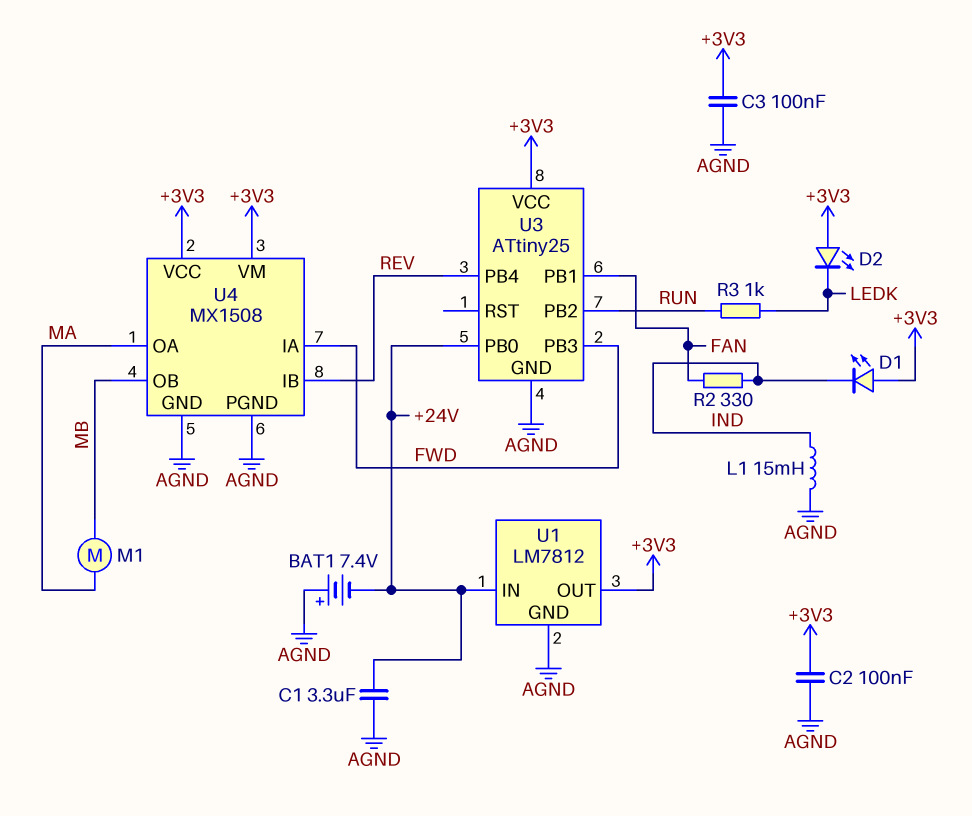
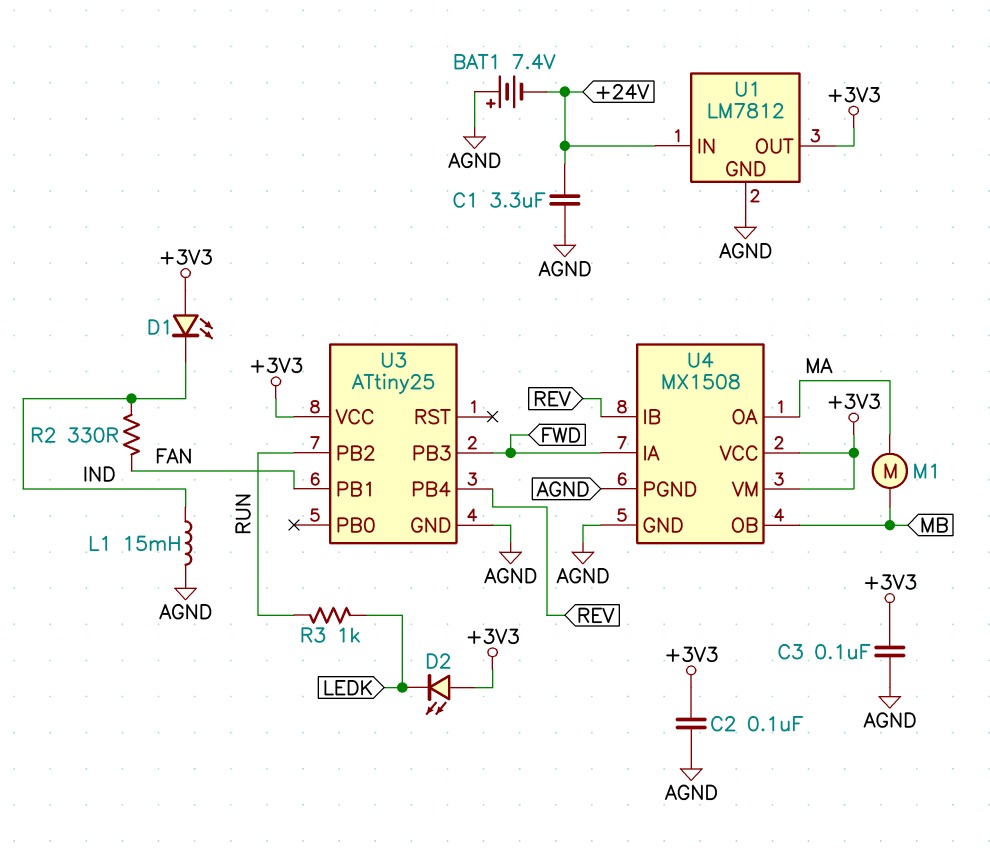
U3 pin PB0: +24V -> none

